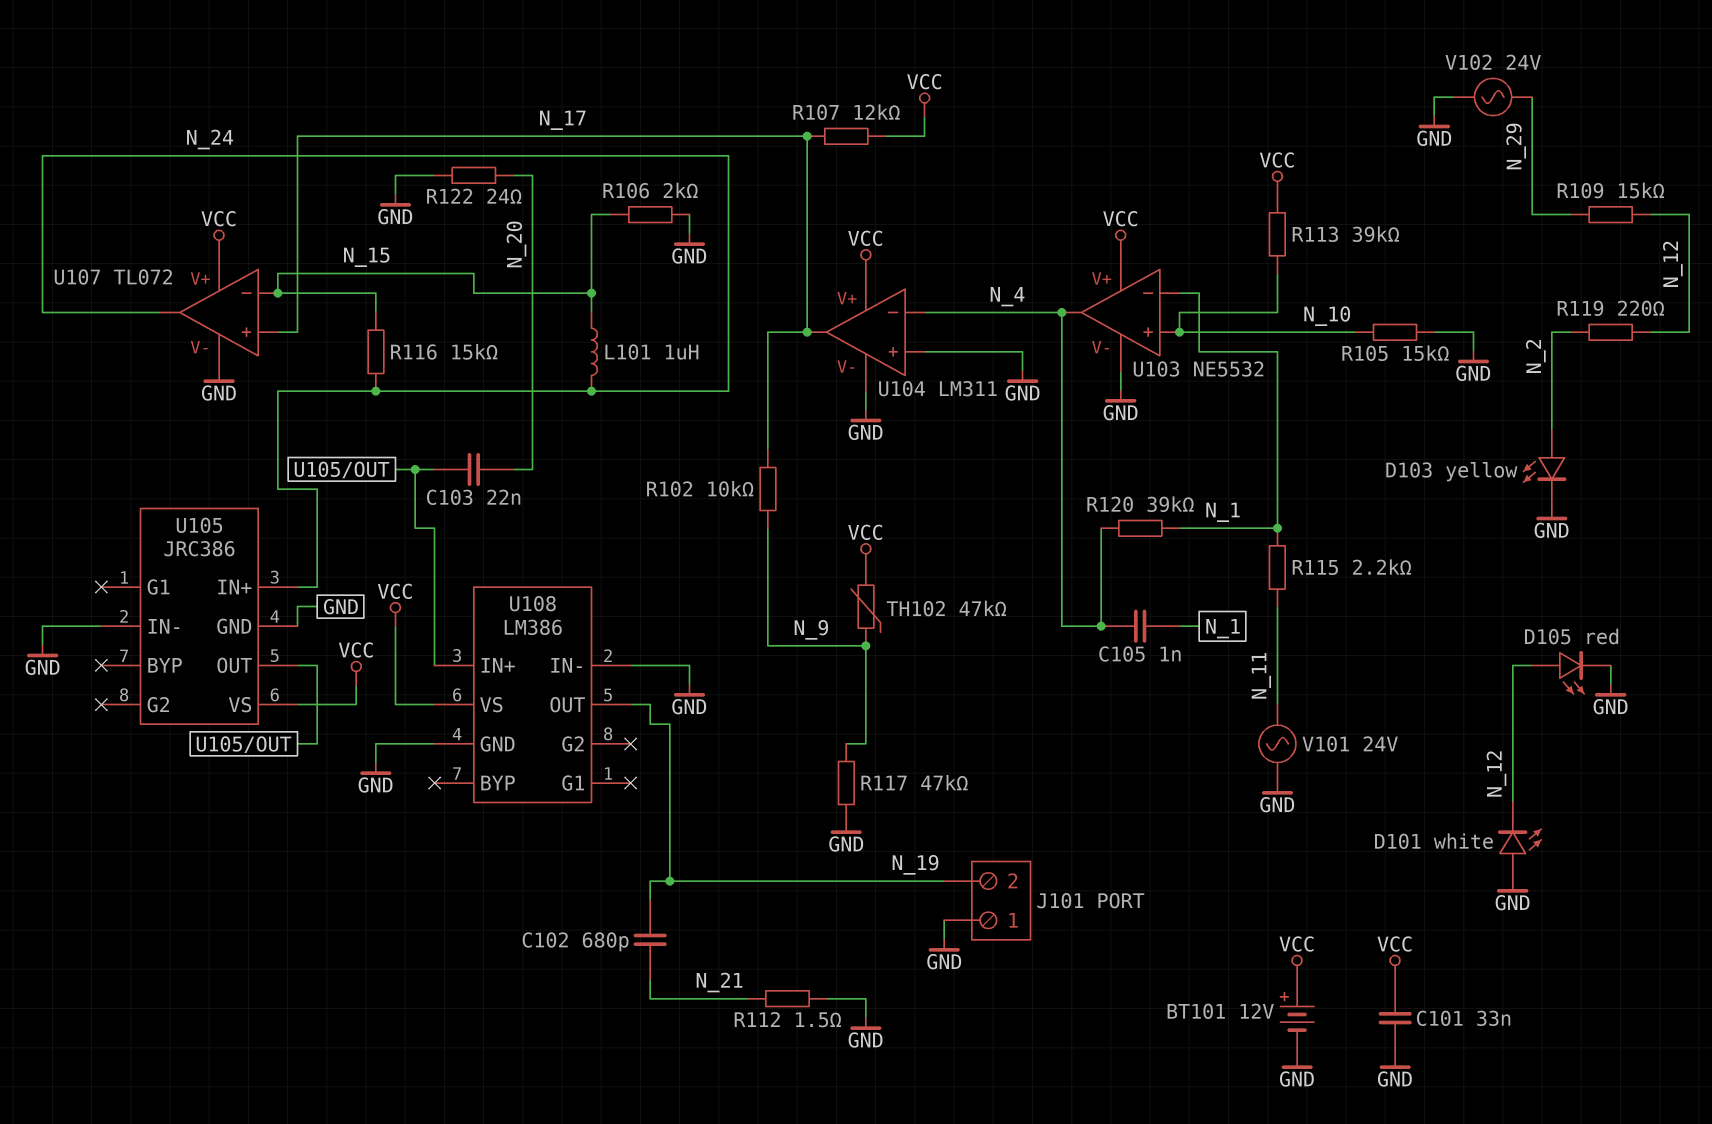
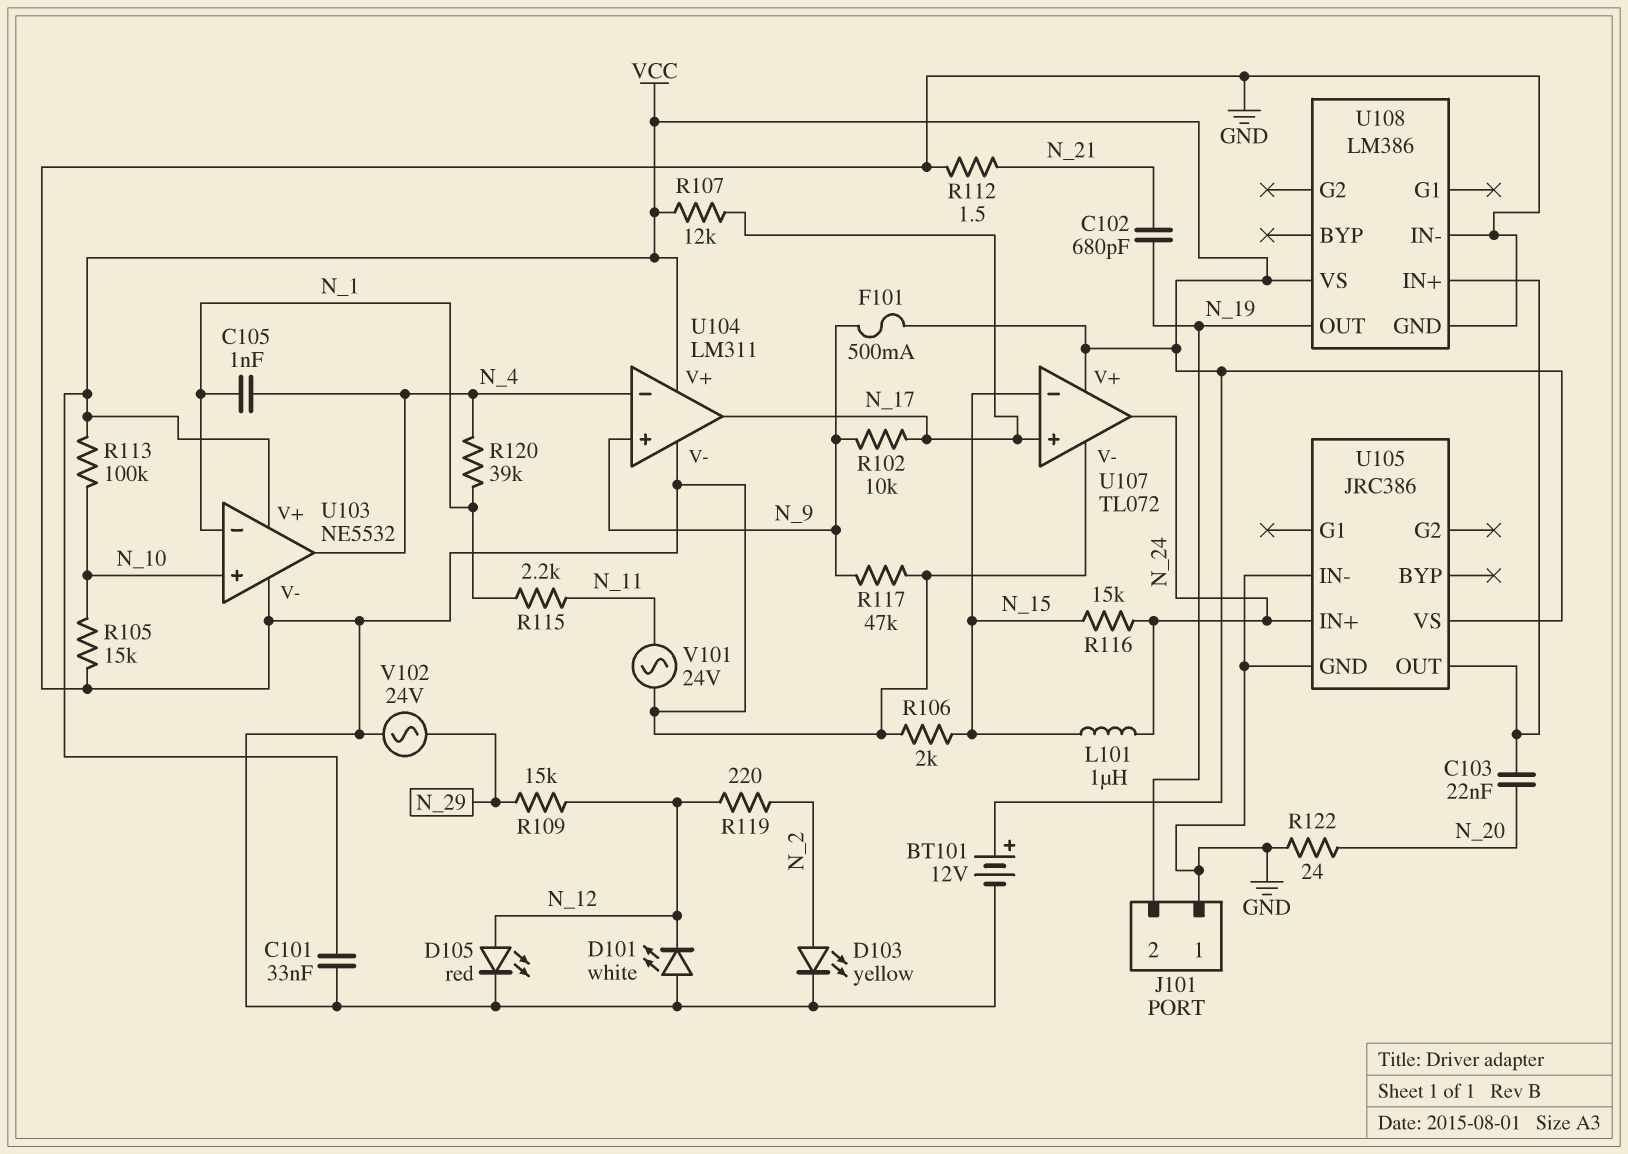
F101: none -> 500mA (N_9, VCC)
R113: 39k (N_10, VCC) -> 100k (N_10, VCC)
TH102: 47k (N_9, VCC) -> none
U104 pin in+: GND -> N_9

